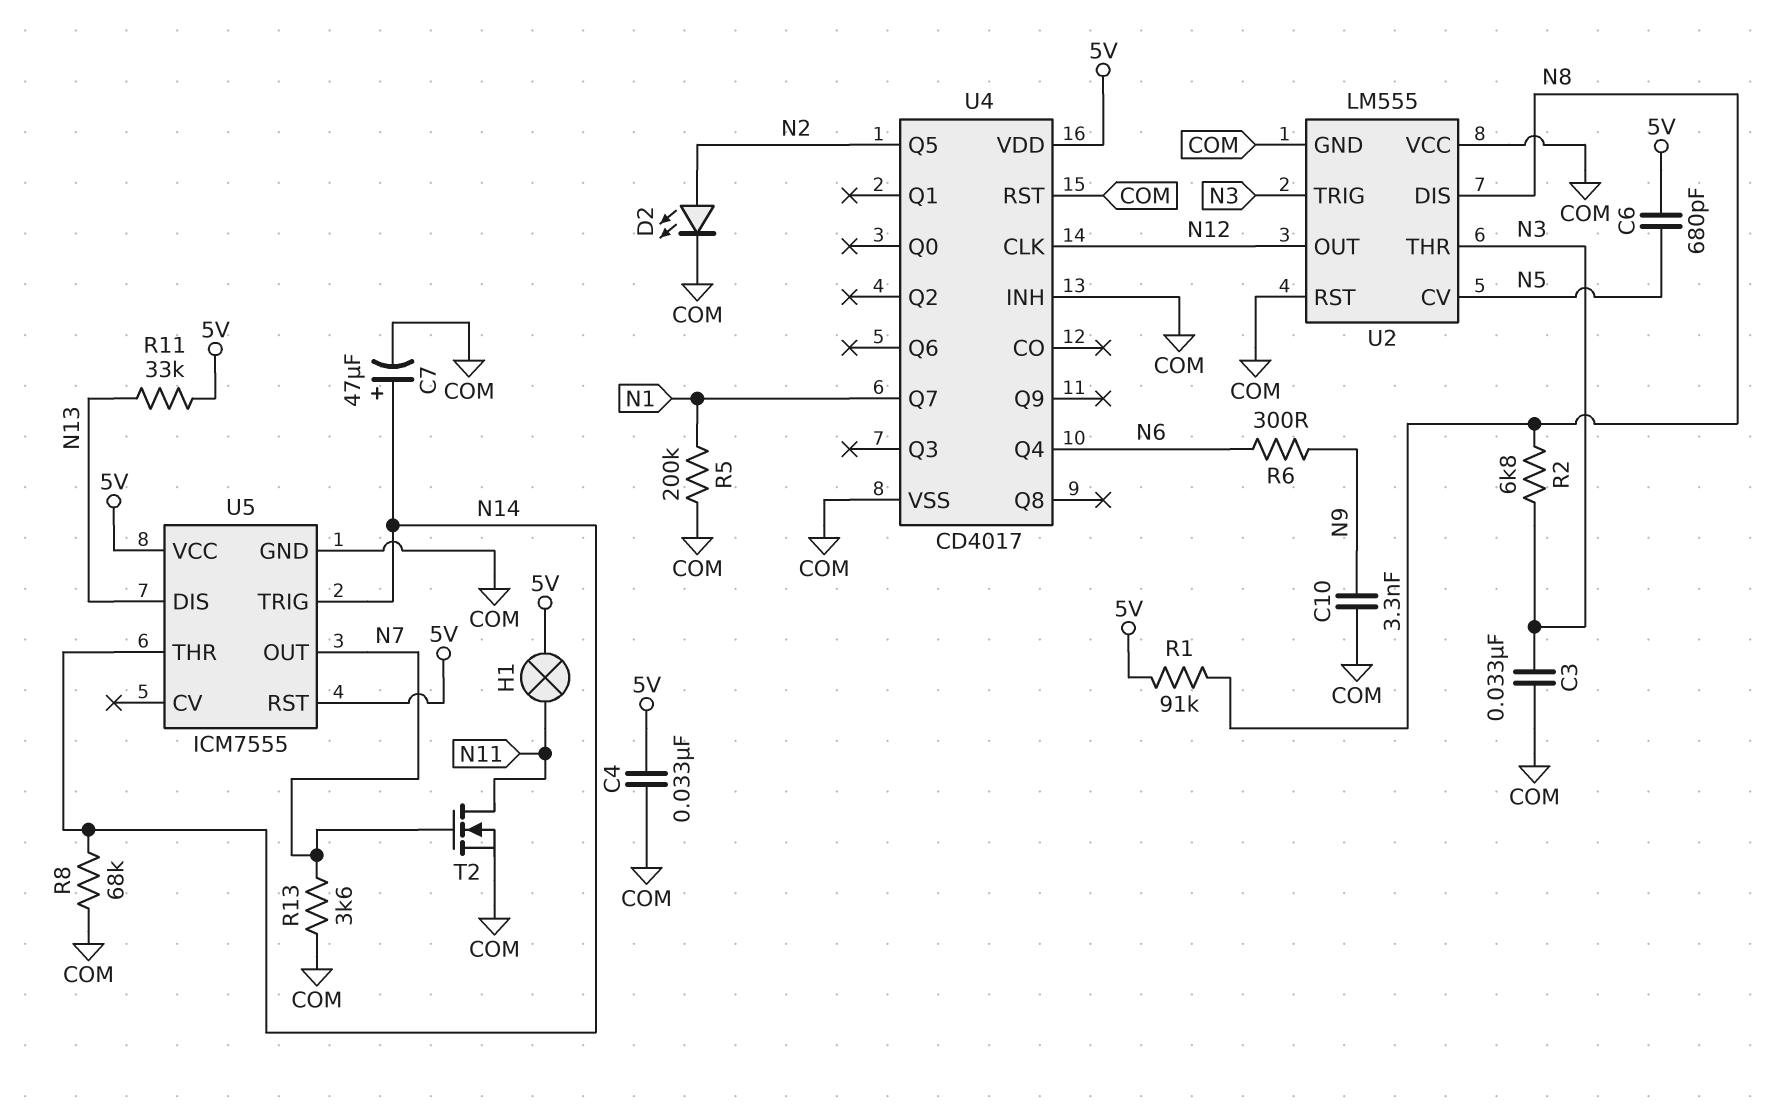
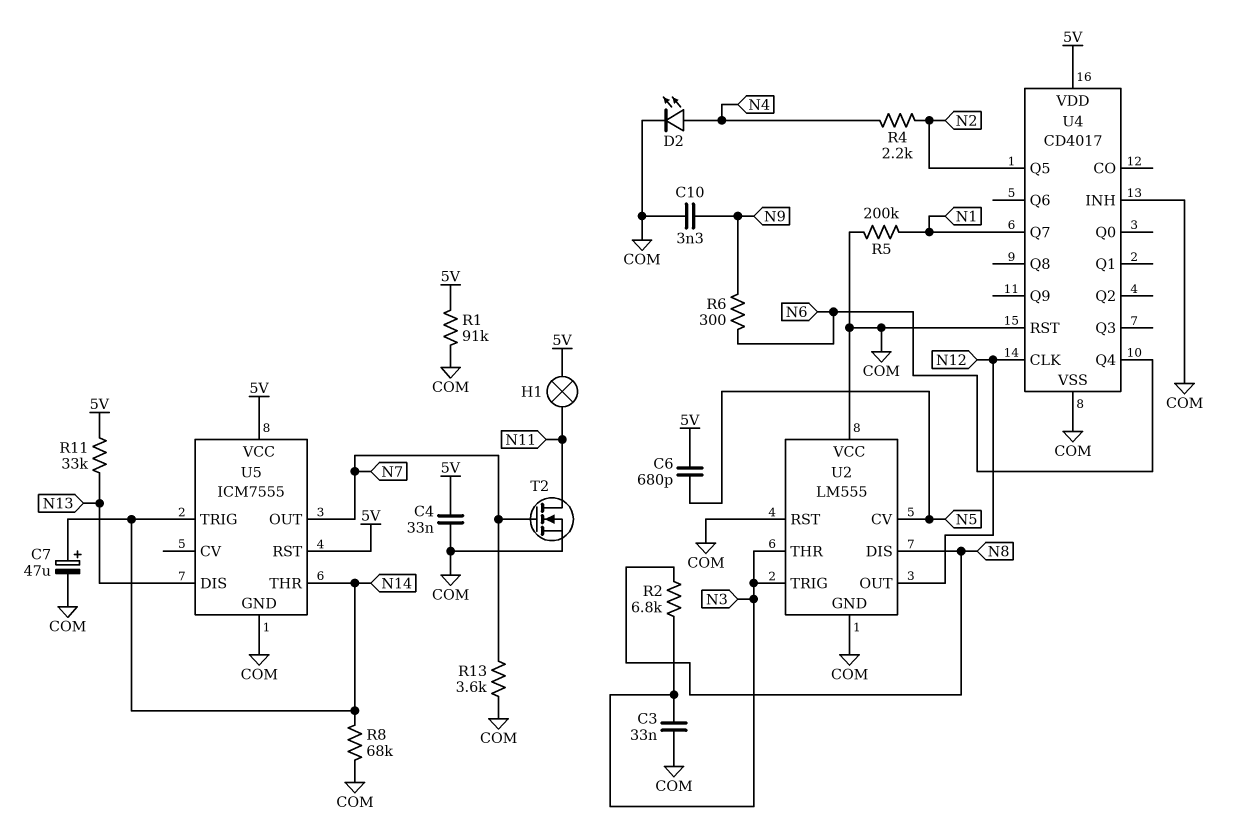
D2: LED (A N2, K COM) -> LED (A N4, K COM)
R1: 91k (5V, N8) -> 91k (5V, COM)
R4: none -> 2.2k (N2, N4)

